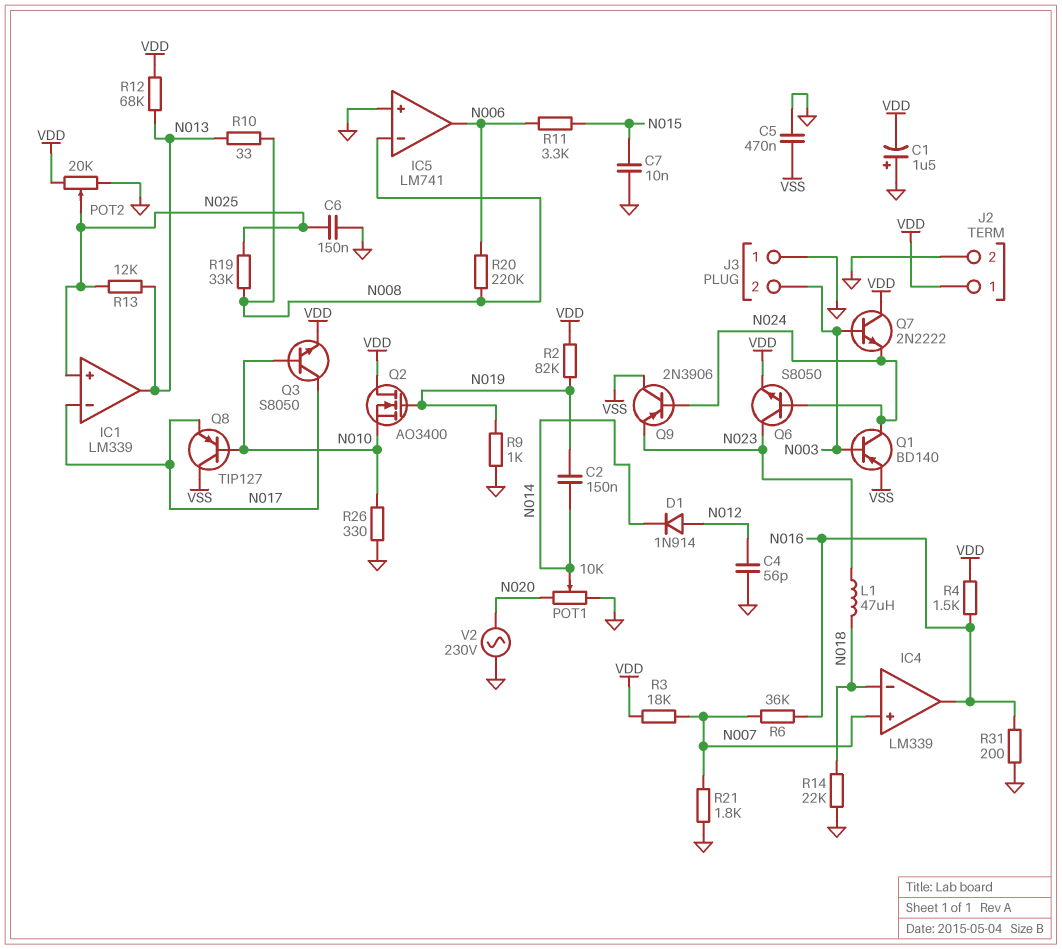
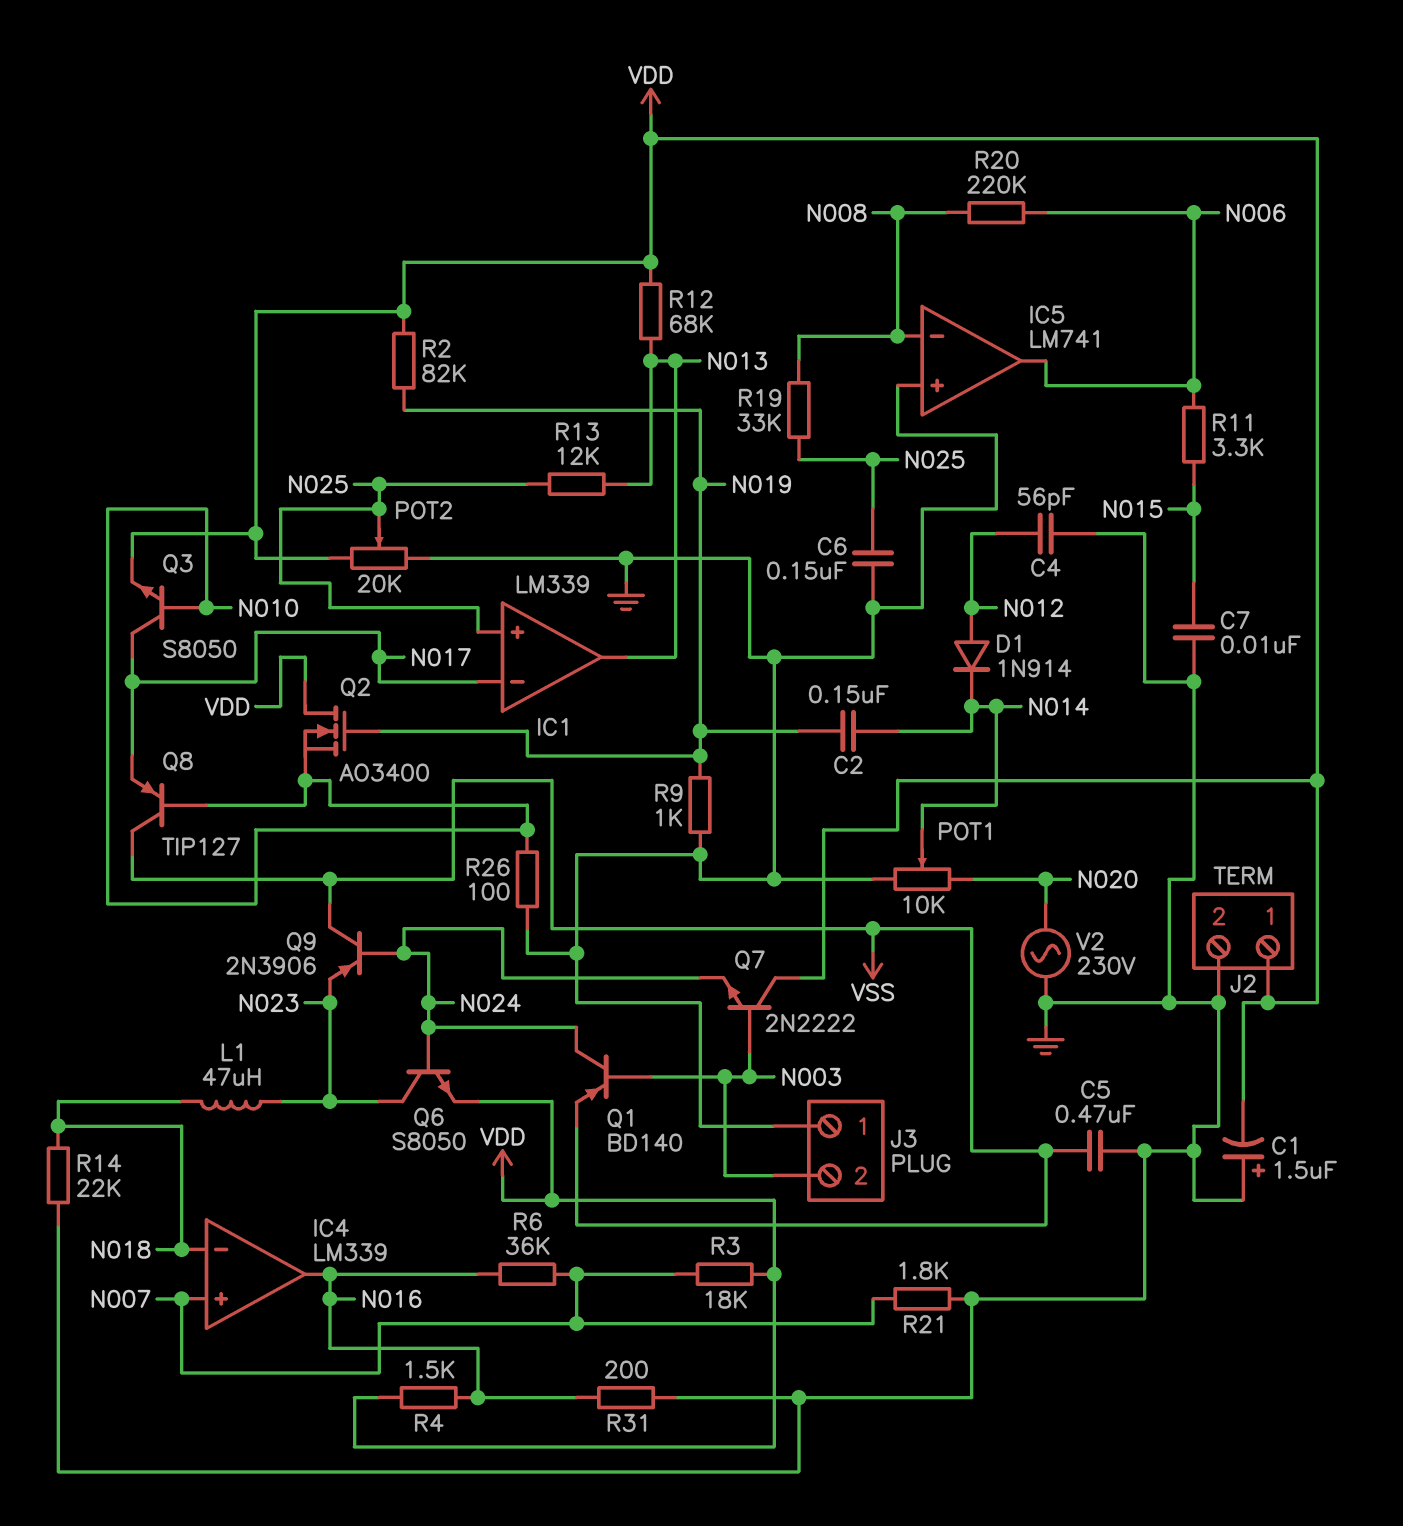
R10: 33 (N008, N013) -> none
R26: 330 (GND, N010) -> 100 (GND, N010)

